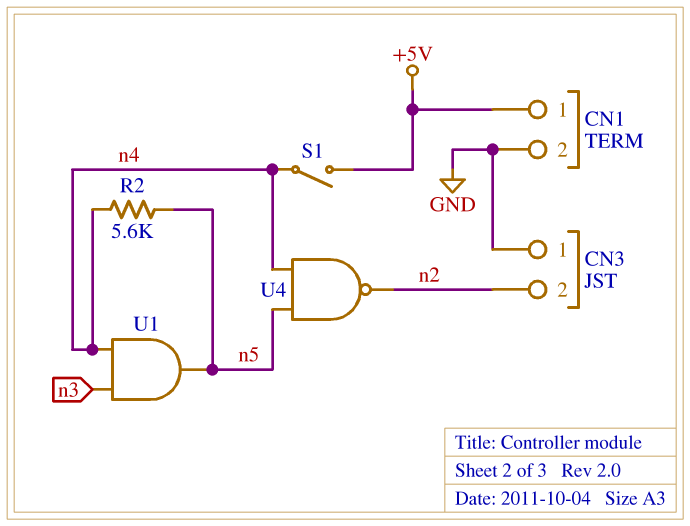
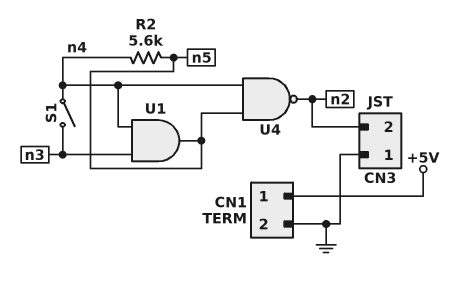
S1: switch (+5V, n4) -> switch (n3, n4)

